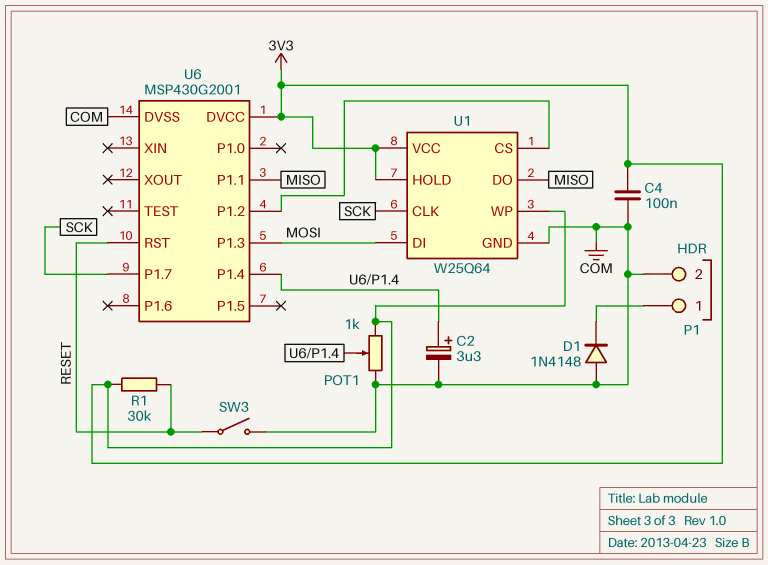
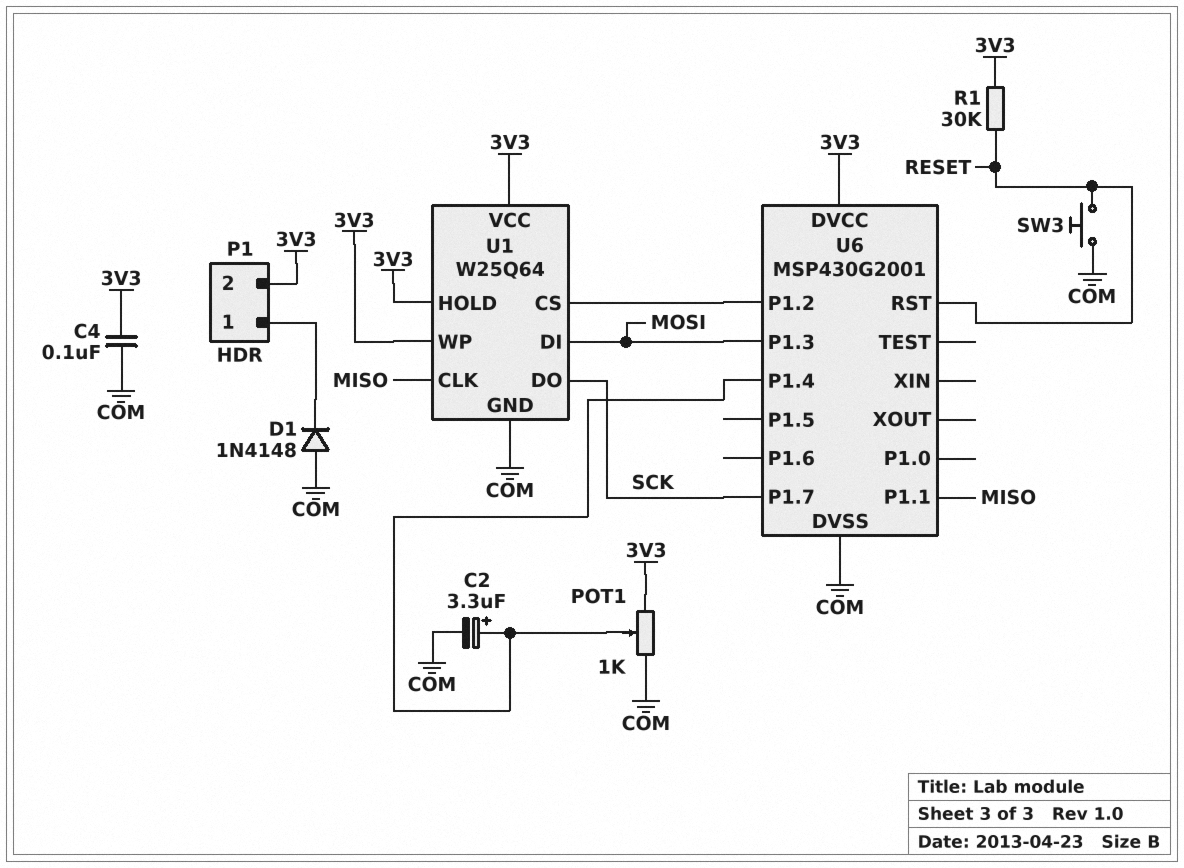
P1 pin 2: COM -> 3V3
SW3: switch (COM, RESET) -> button (COM, RESET)
U1 pin CLK: SCK -> MISO
U1 pin DO: MISO -> SCK

